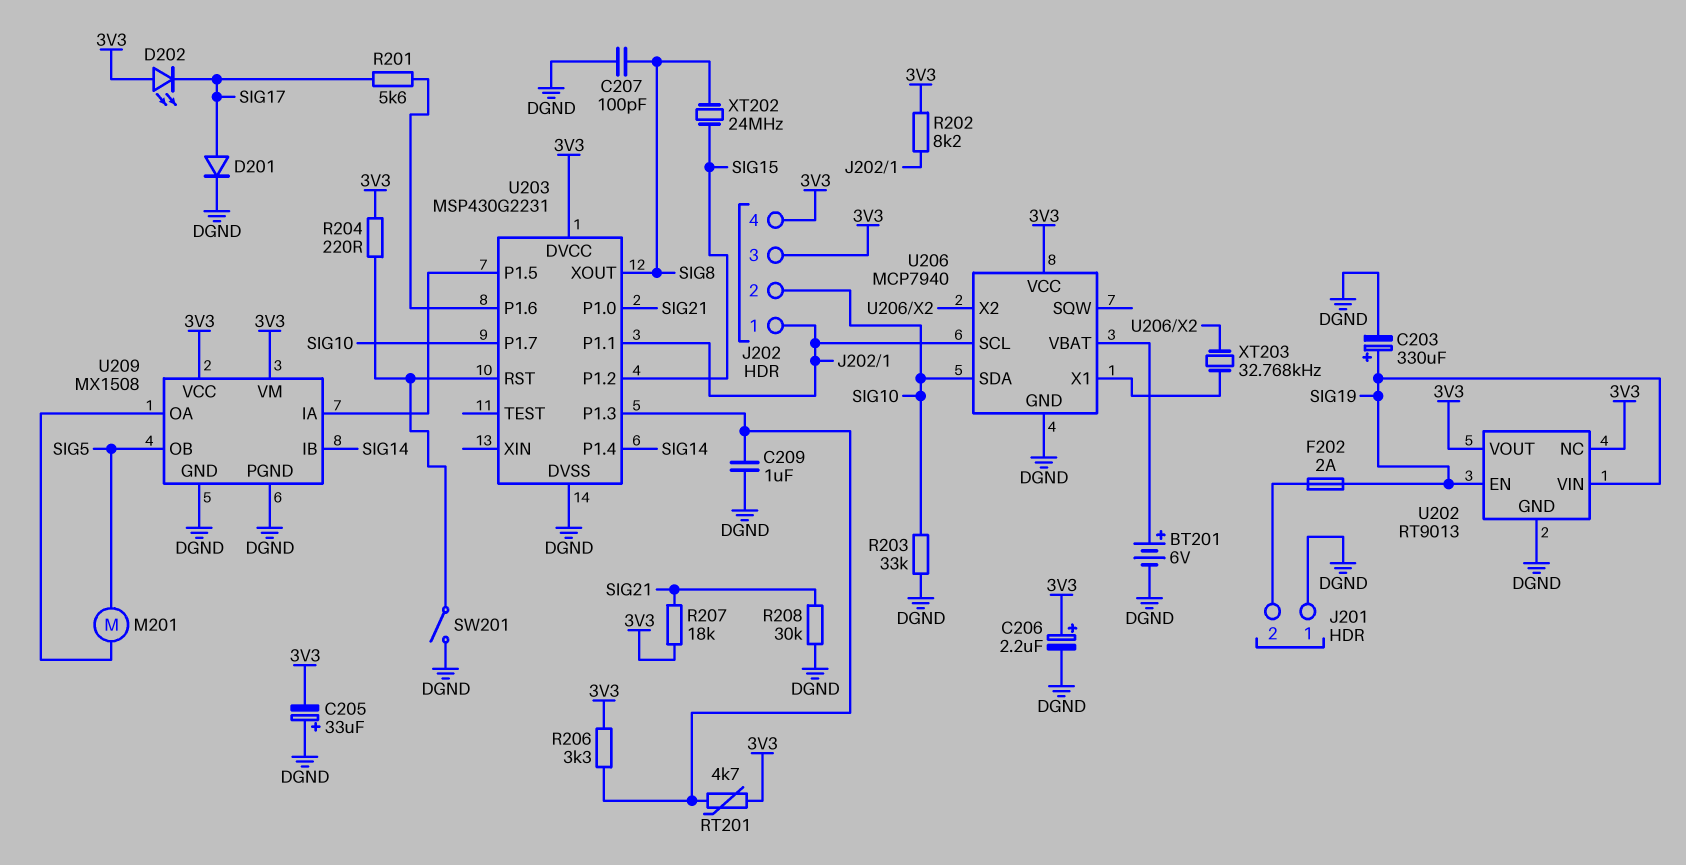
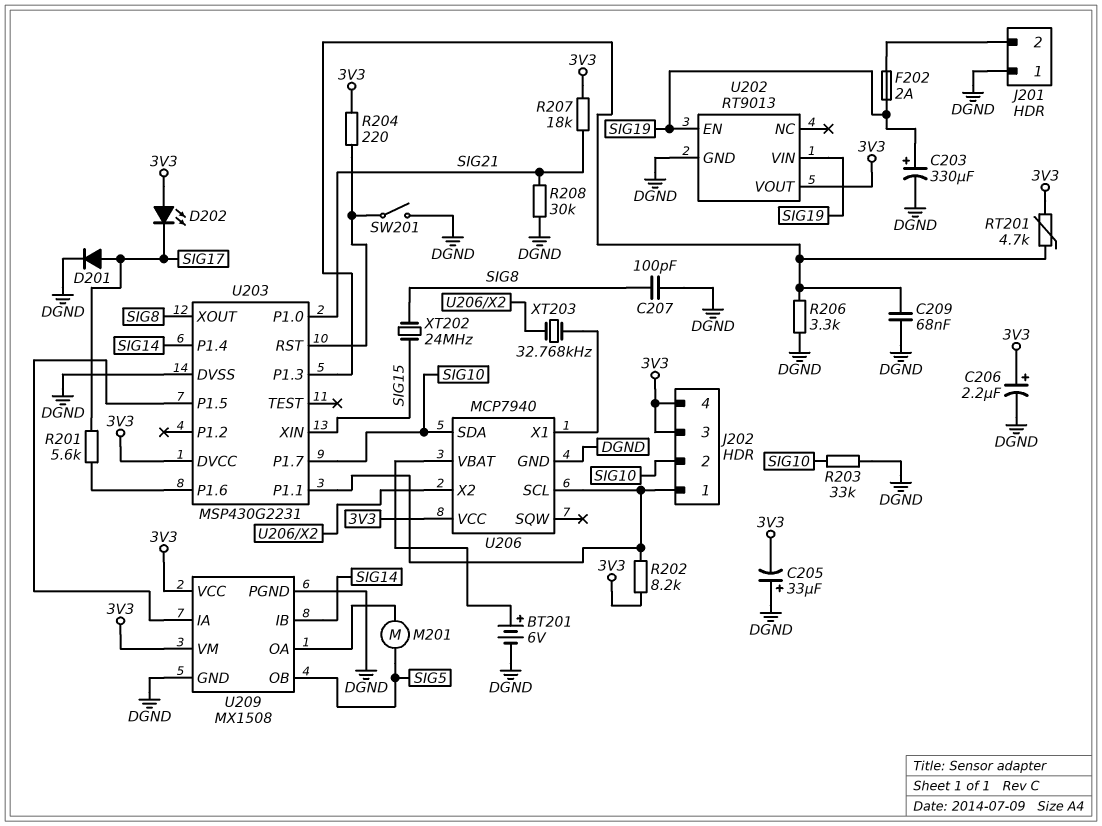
C209: 1uF (DGND, U203/P1.3) -> 68nF (DGND, U203/P1.3)
R206: 3.3k (3V3, U203/P1.3) -> 3.3k (DGND, U203/P1.3)
U202 pin NC: 3V3 -> none
U203 pin P1.2: SIG15 -> none
U203 pin XIN: none -> SIG15

